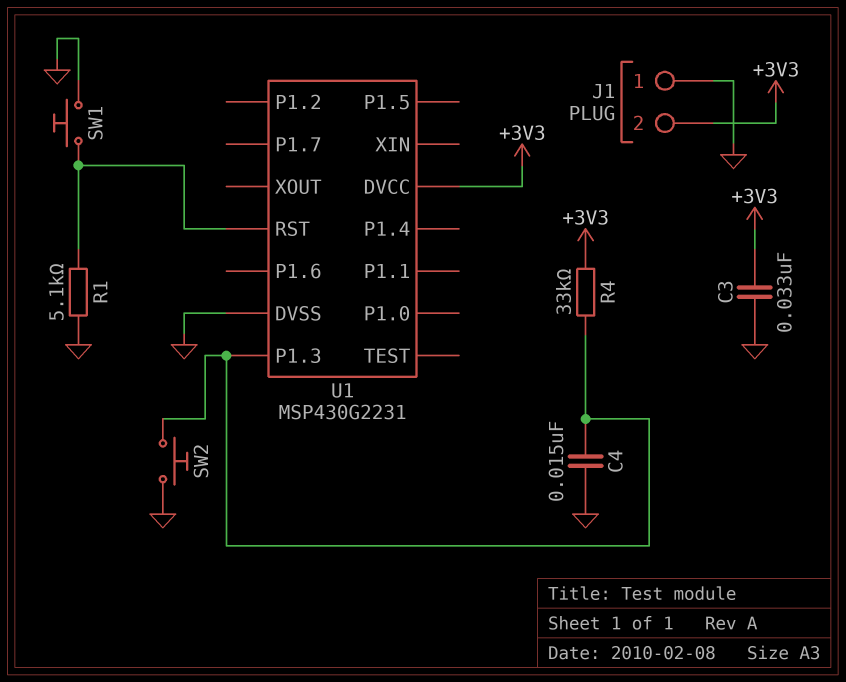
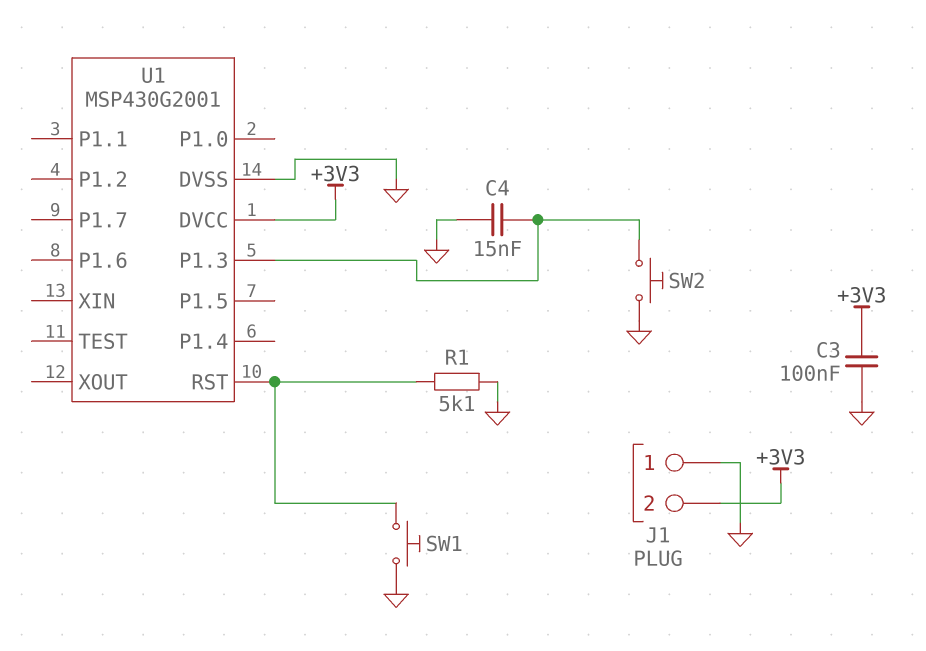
C3: 33nF (+3V3, GND) -> 100nF (+3V3, GND)
R4: 33k (+3V3, U1/P1.3) -> none
U1: MSP430G2231 -> MSP430G2001

